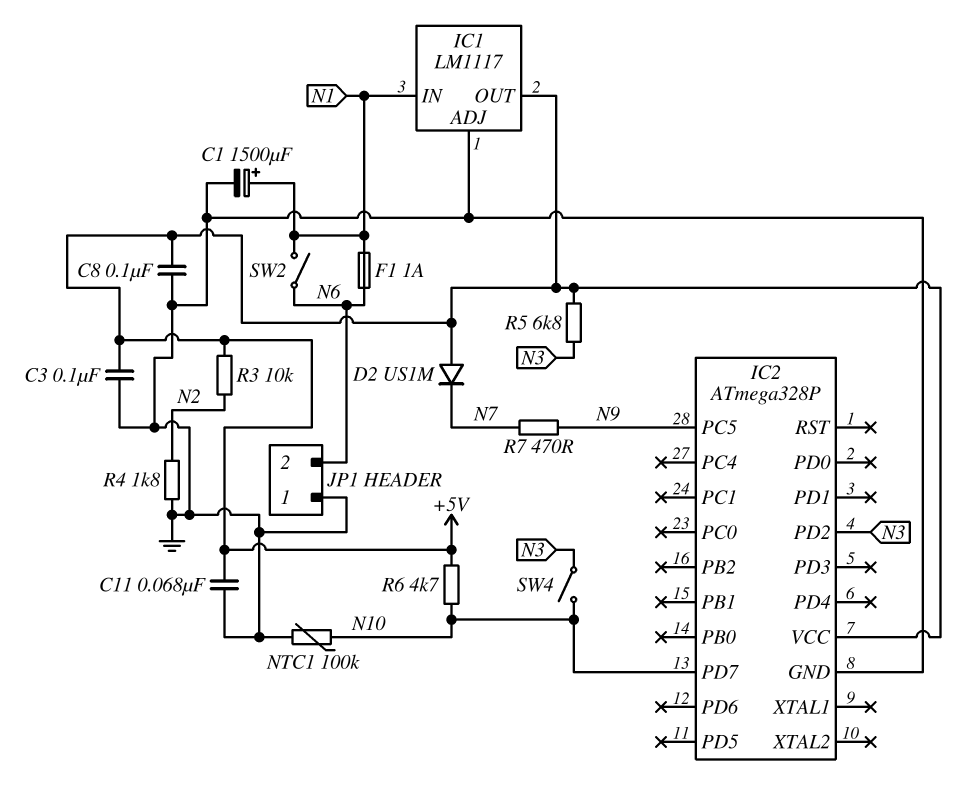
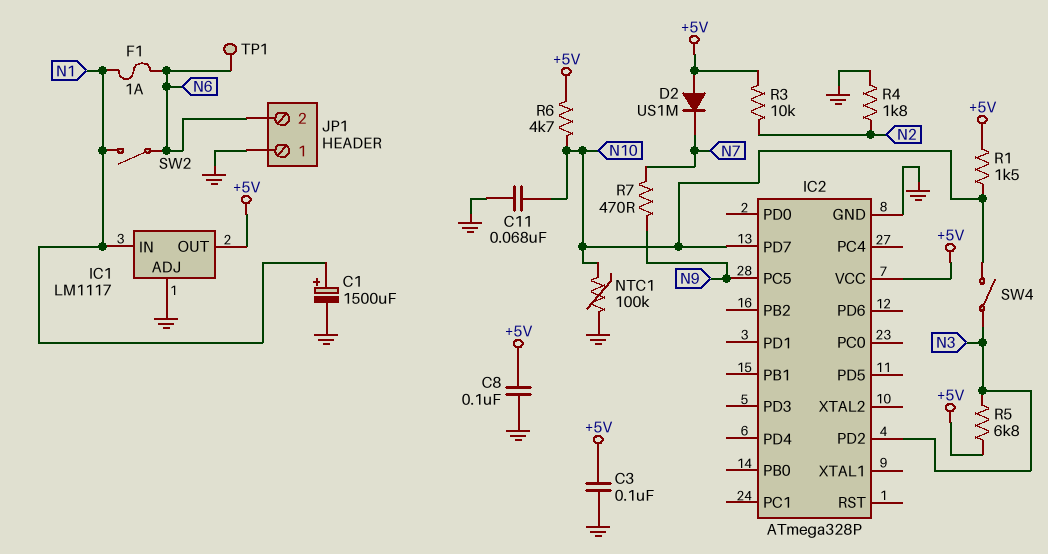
C11: 68nF (+5V, GND) -> 68nF (GND, N10)
R1: none -> 1.5k (+5V, N10)
TP1: none -> test point (N6)

